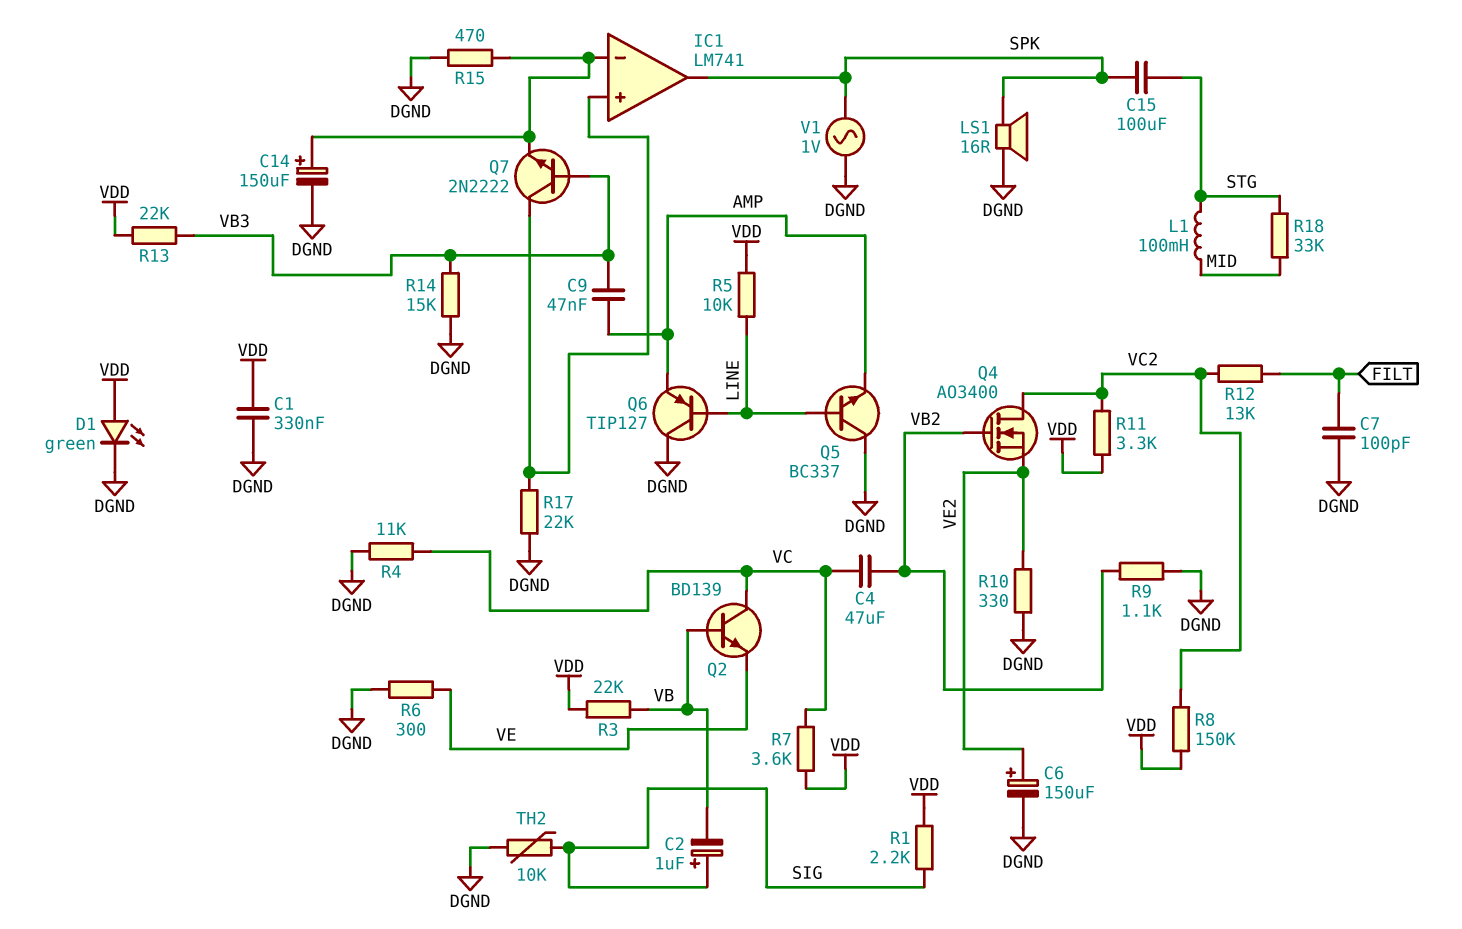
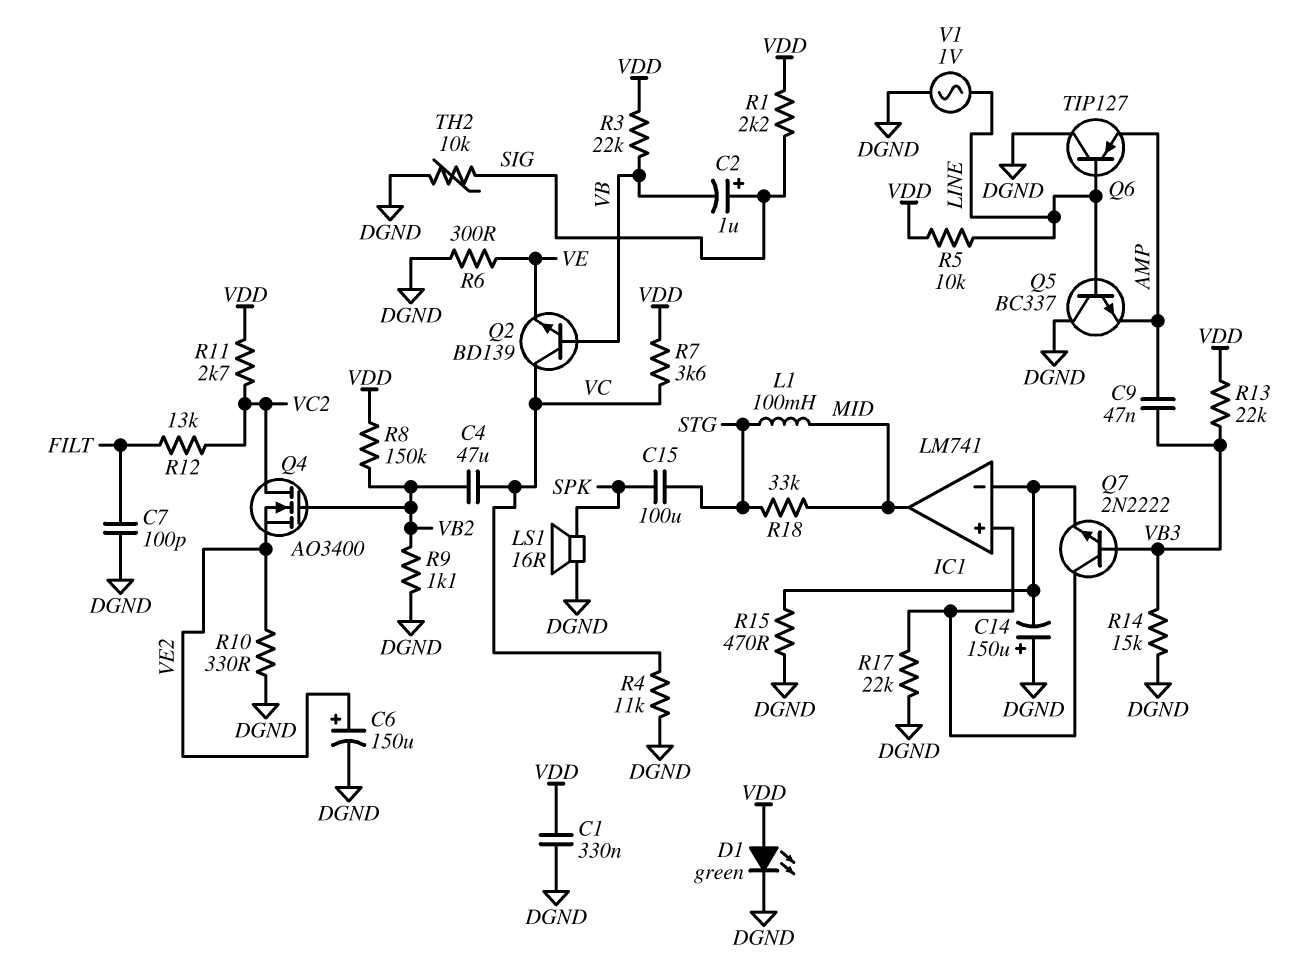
C14: 150uF (plus IC1/in-, minus DGND) -> 150uF (plus DGND, minus IC1/in-)
IC1 pin out: SPK -> MID
R8: 150k (VC2, VDD) -> 150k (VB2, VDD)
R11: 3.3k (VC2, VDD) -> 2.7k (VC2, VDD)
V1: AC 1V (DGND, SPK) -> AC 1V (DGND, LINE)

